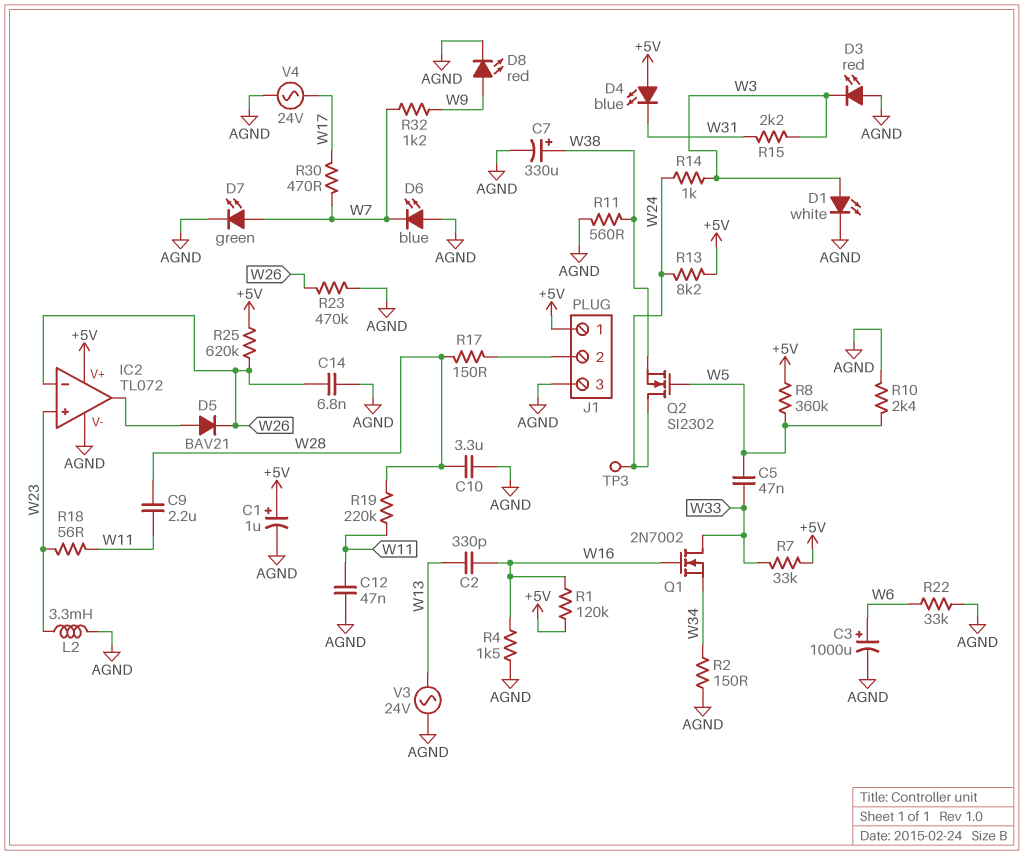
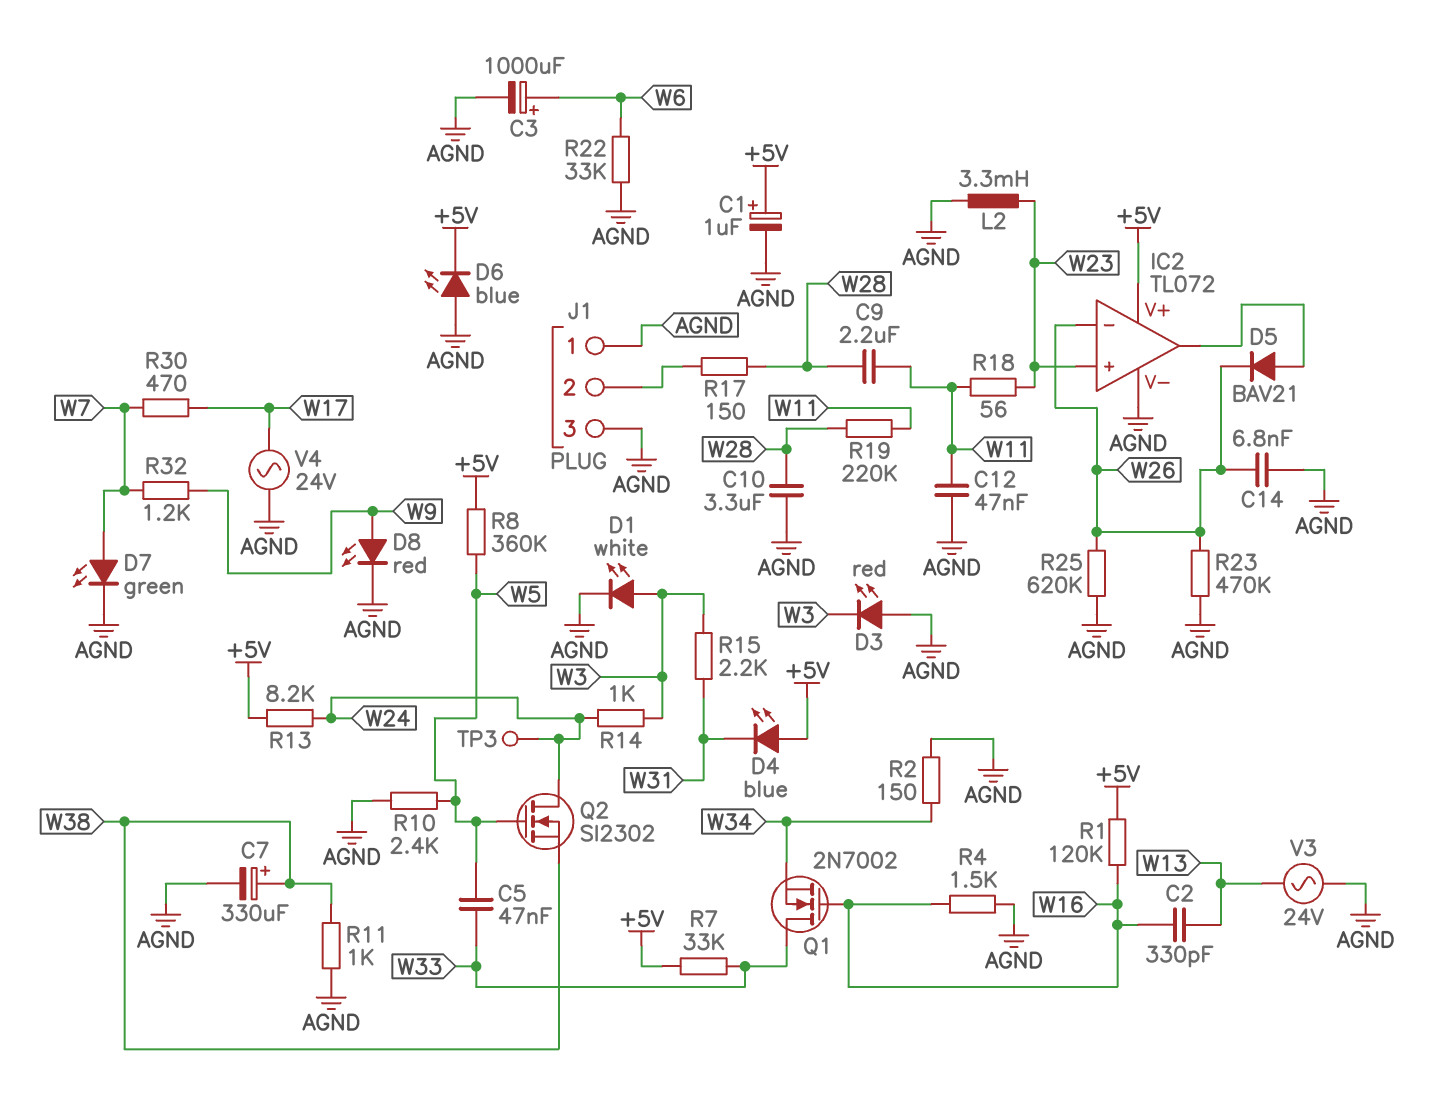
D6: LED blue (A AGND, K W7) -> LED blue (A AGND, K +5V)
J1 pin 1: +5V -> AGND
R11: 560 (AGND, W38) -> 1k (AGND, W38)
R25: 620k (+5V, W26) -> 620k (AGND, W26)

